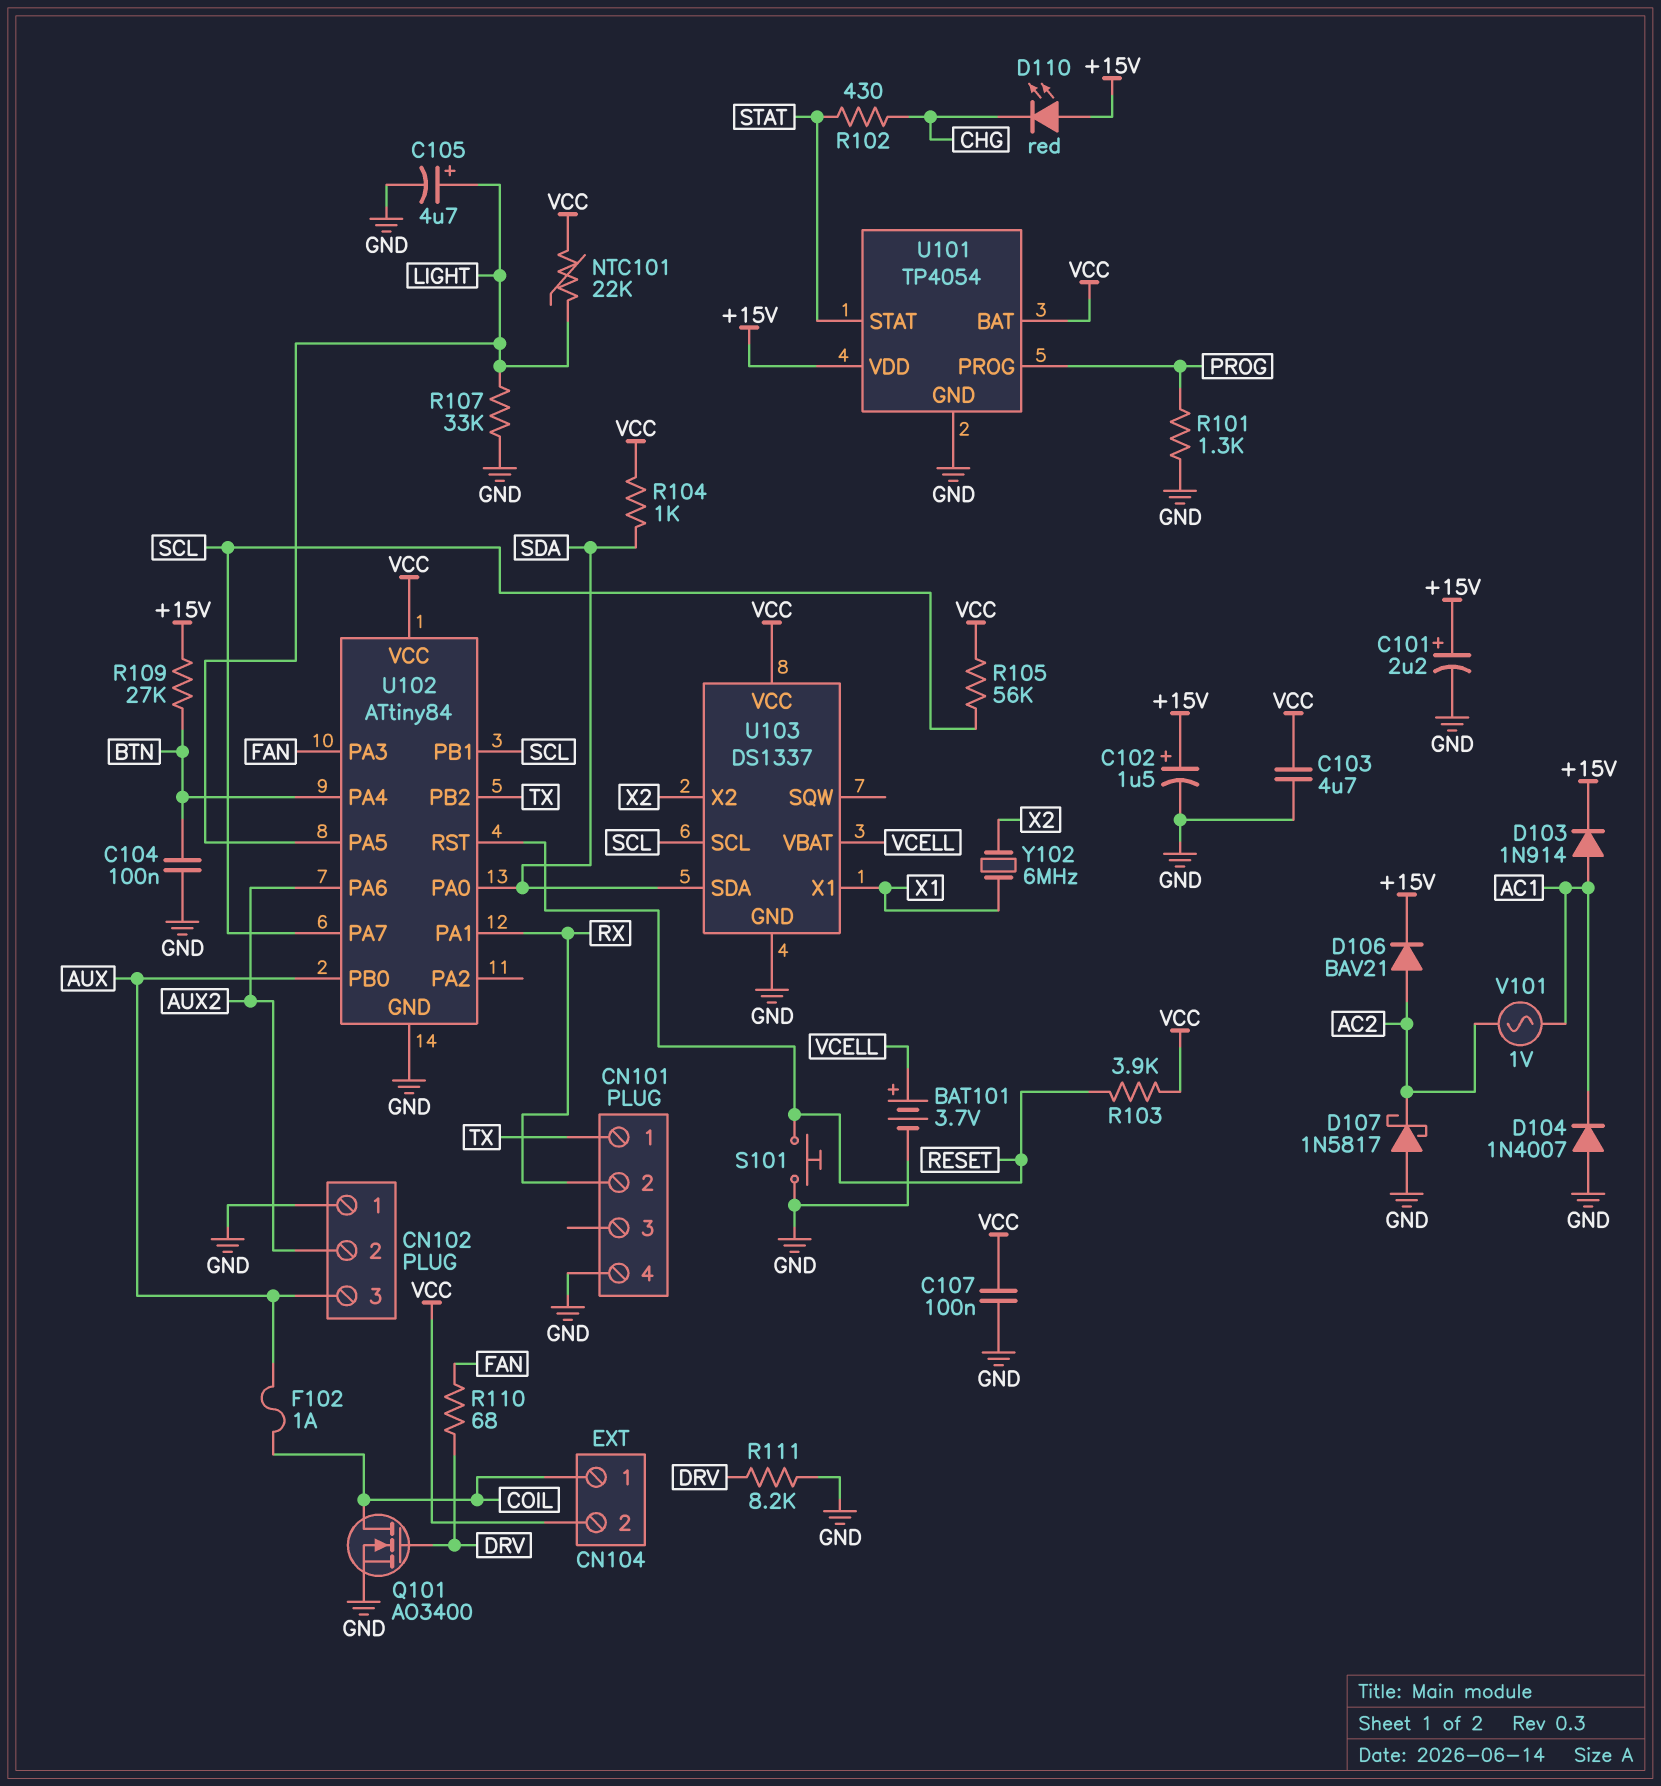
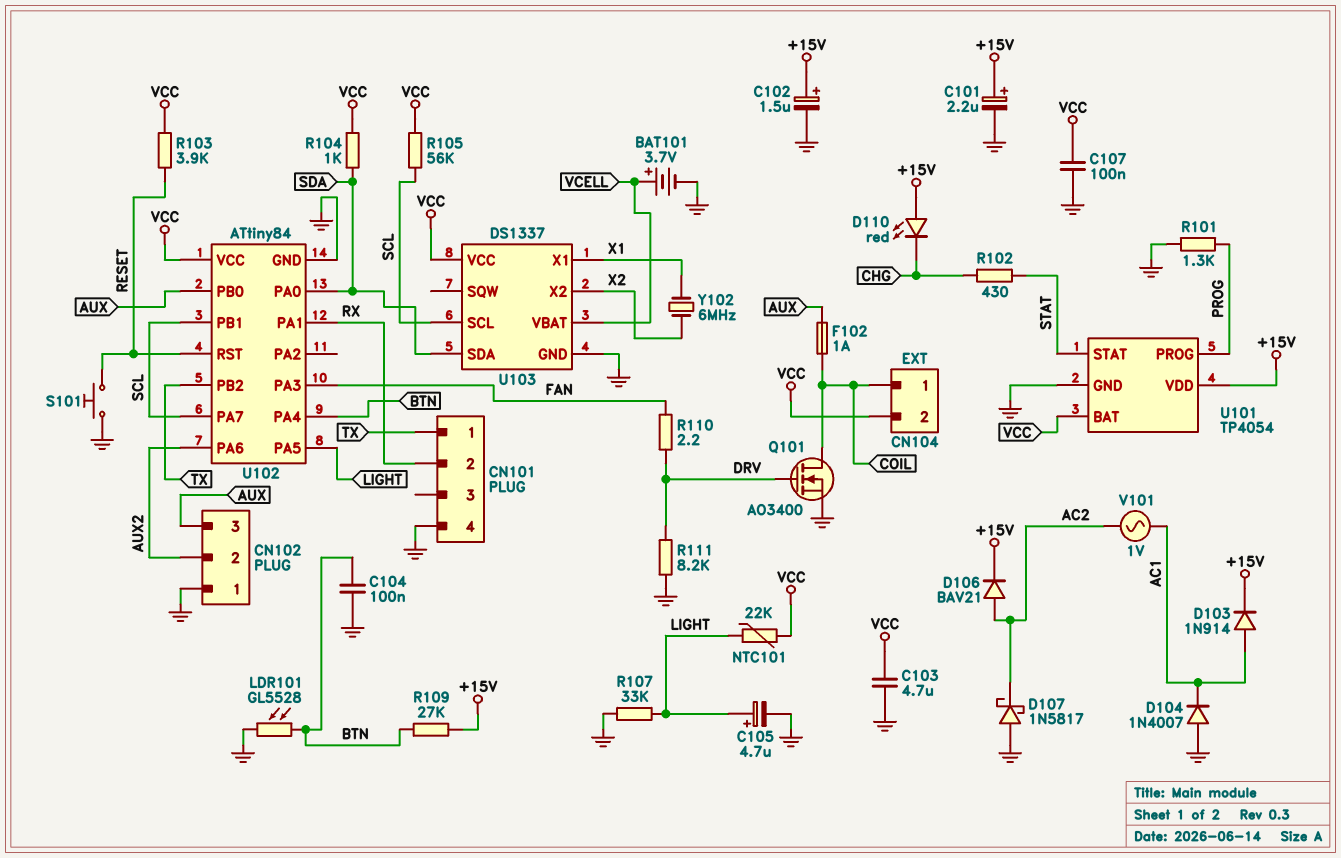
LDR101: none -> GL5528 (BTN, GND)
R110: 68 (DRV, FAN) -> 2.2 (DRV, FAN)

